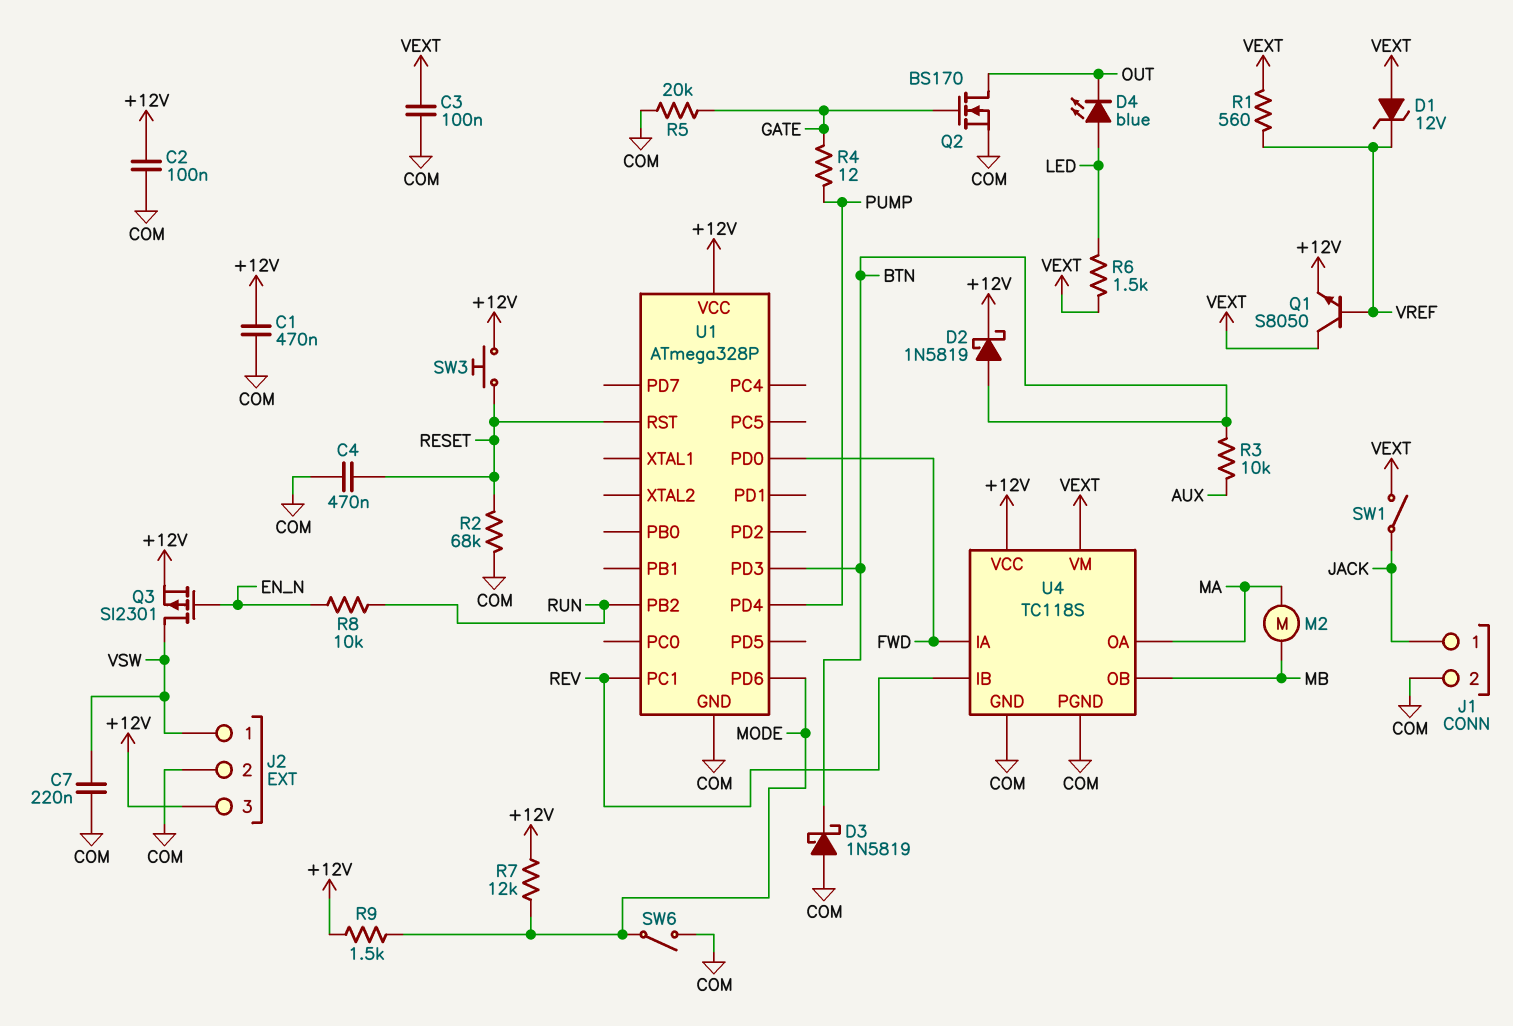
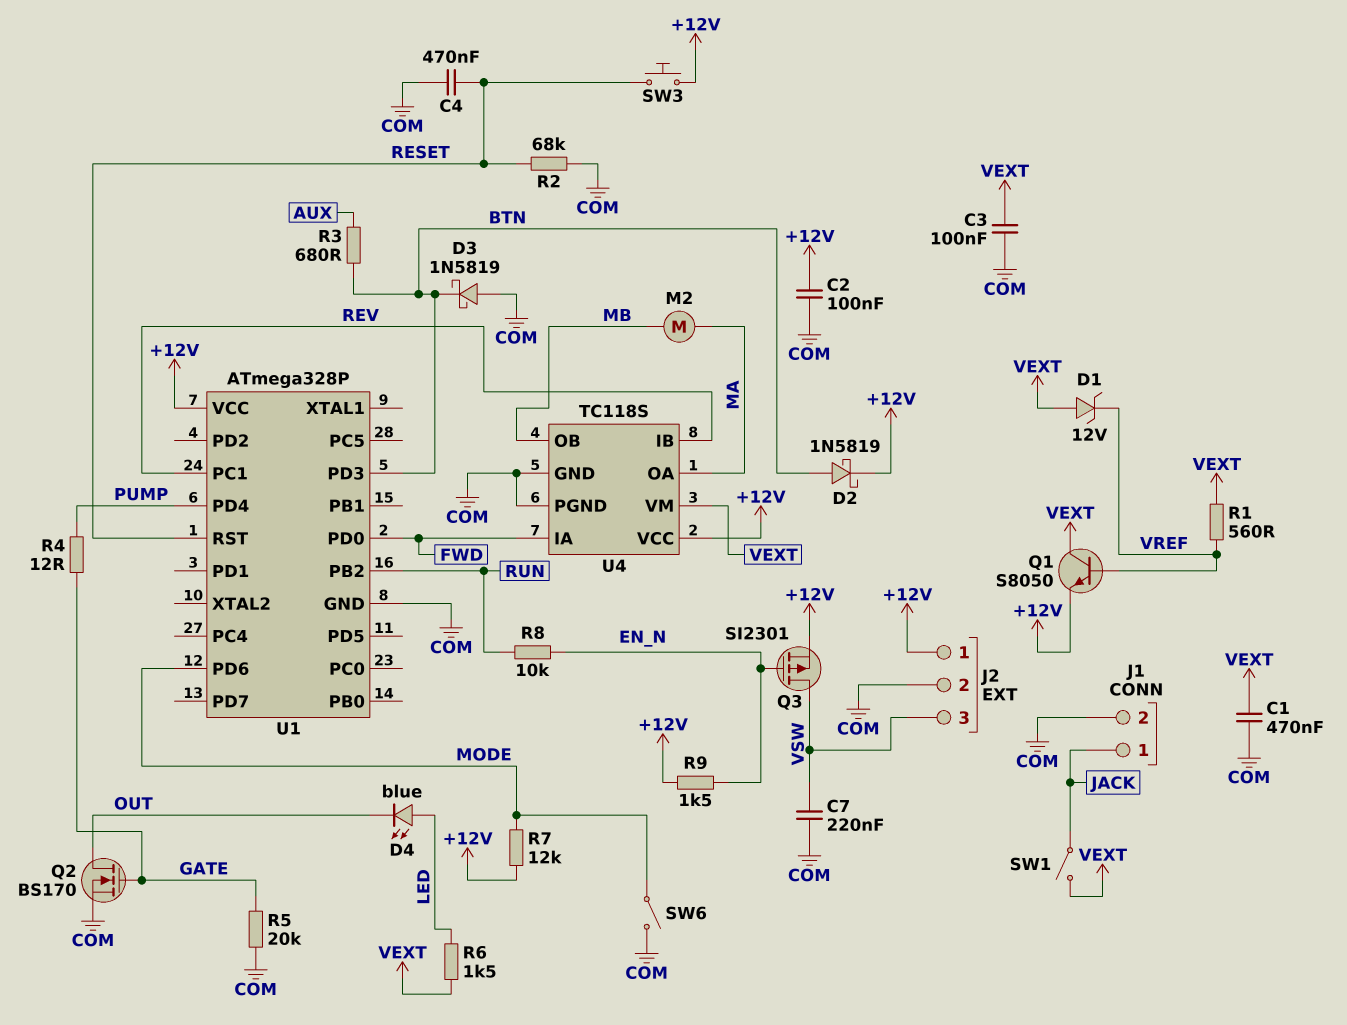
C1: 470nF (+12V, COM) -> 470nF (COM, VEXT)
J2 pin 1: VSW -> +12V
J2 pin 3: +12V -> VSW
R3: 10k (AUX, BTN) -> 680 (AUX, BTN)
R9: 1.5k (+12V, MODE) -> 1.5k (+12V, EN_N)

